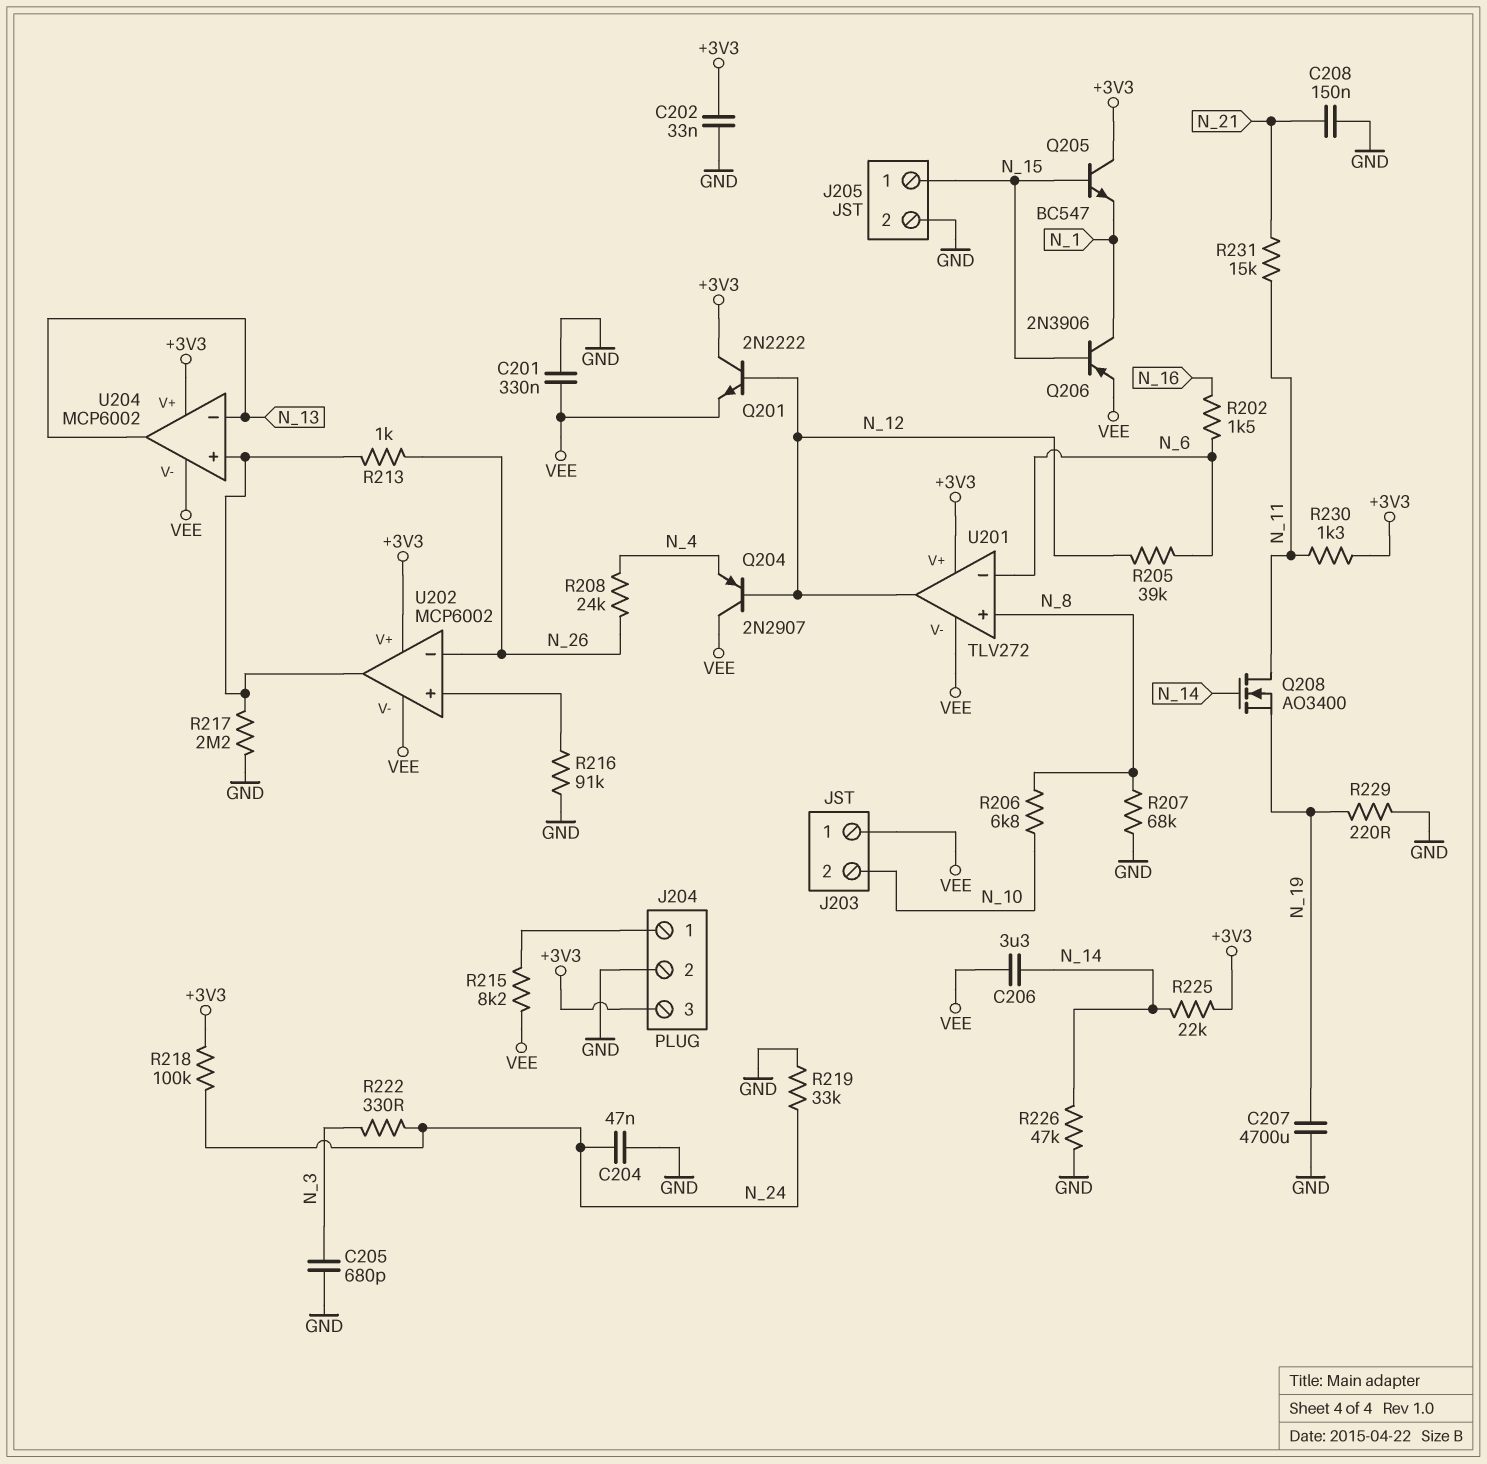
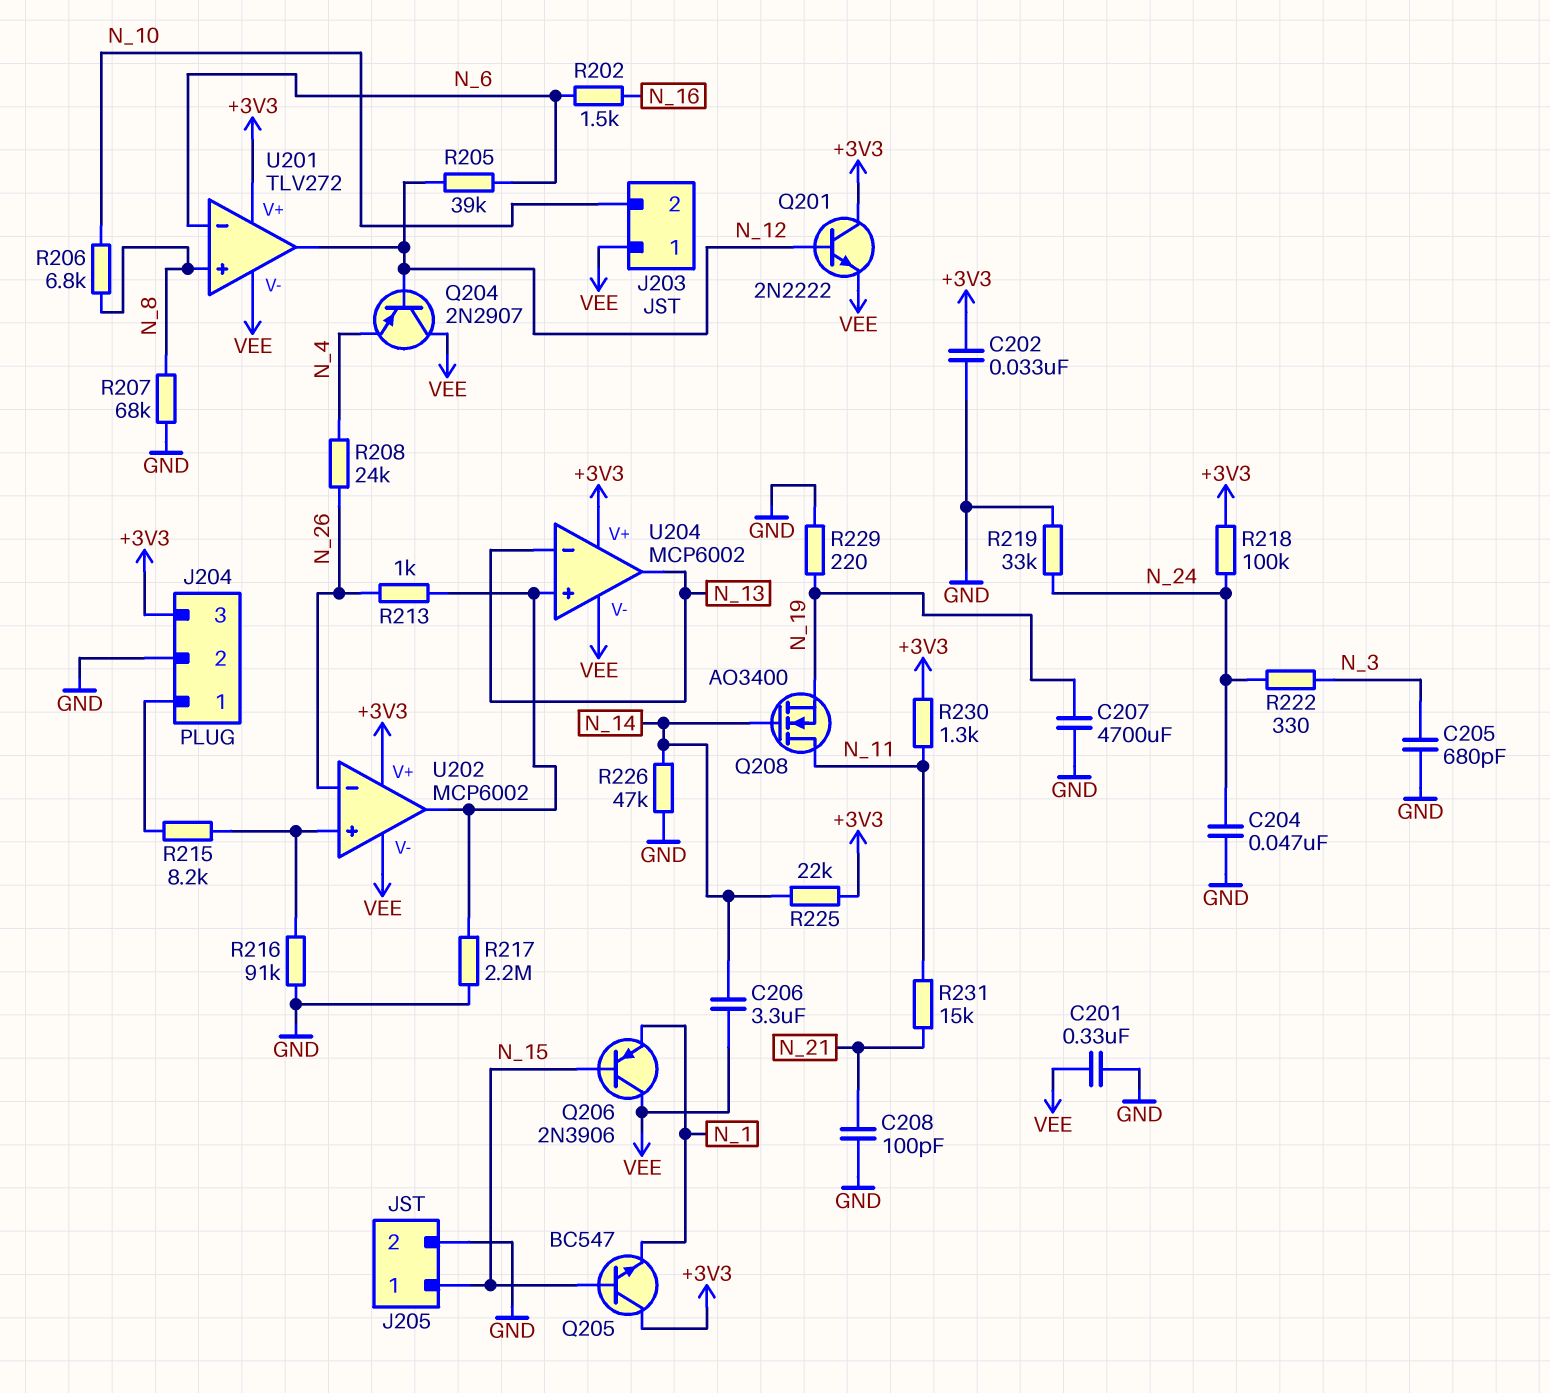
C208: 150nF (GND, N_21) -> 100pF (GND, N_21)
Q206: PNP 2N3906 (B N_15, C N_1, E VEE) -> PNP 2N3906 (B N_15, C VEE, E N_1)
R215: 8.2k (J204/1, VEE) -> 8.2k (J204/1, U202/in+)

